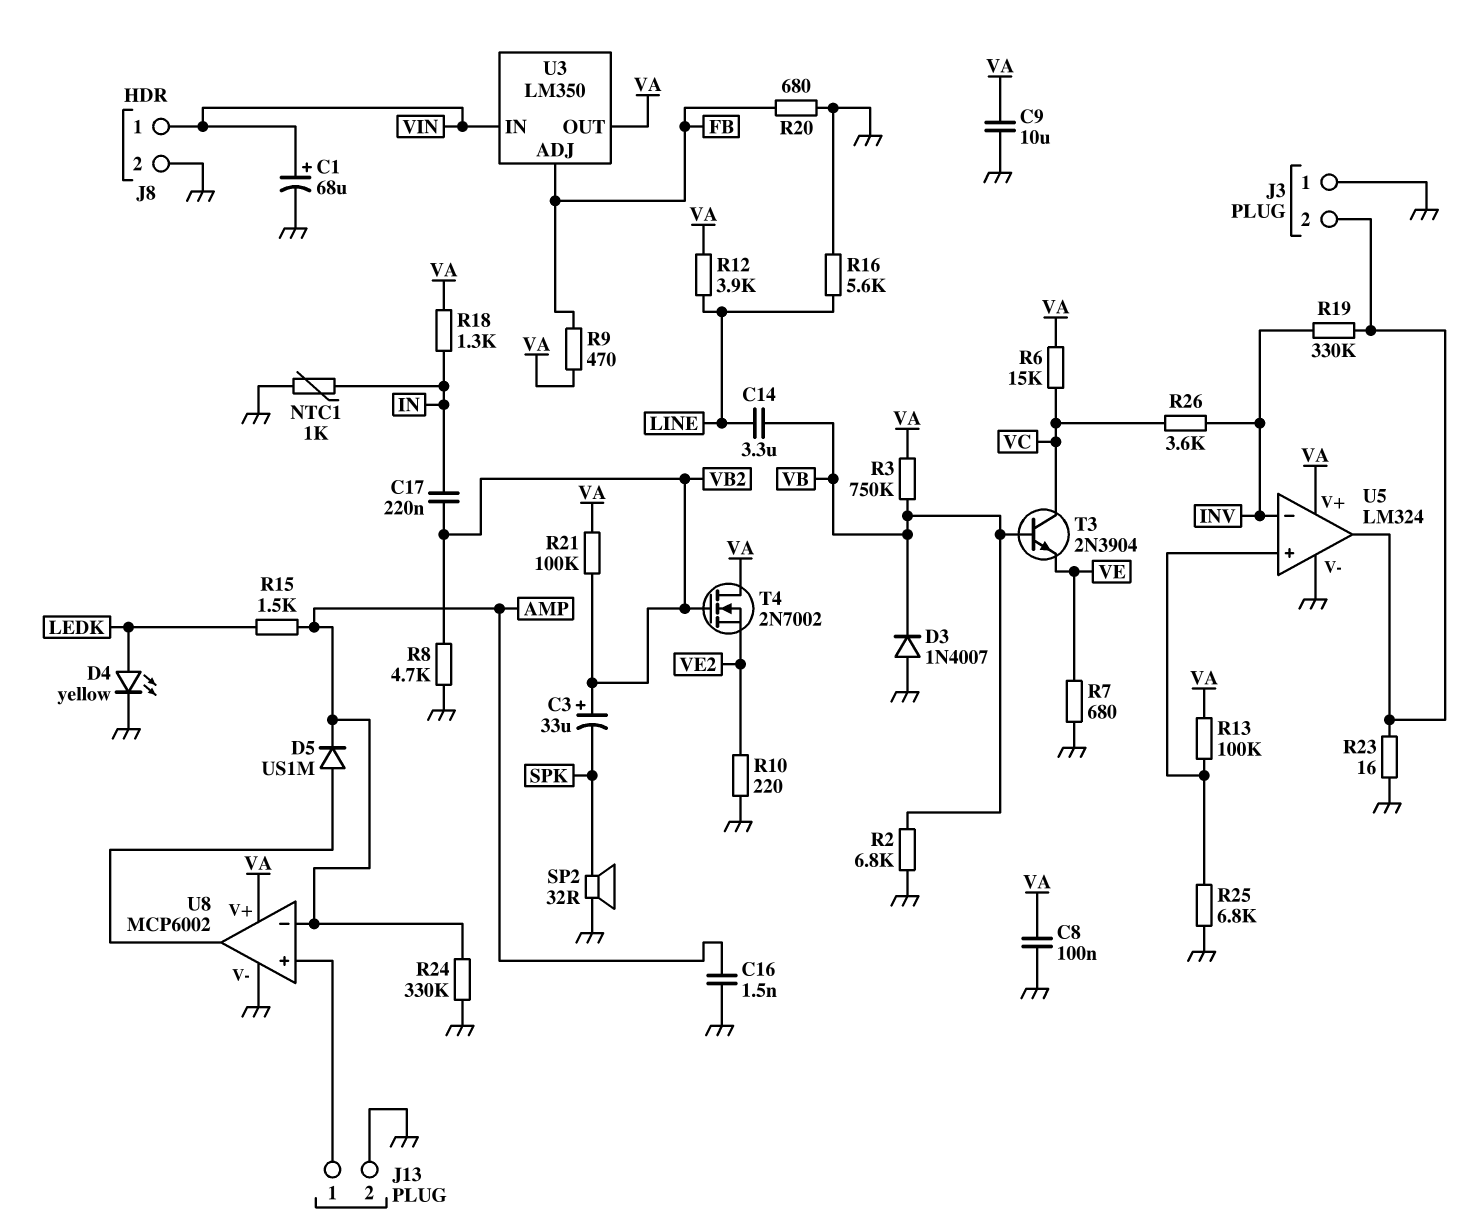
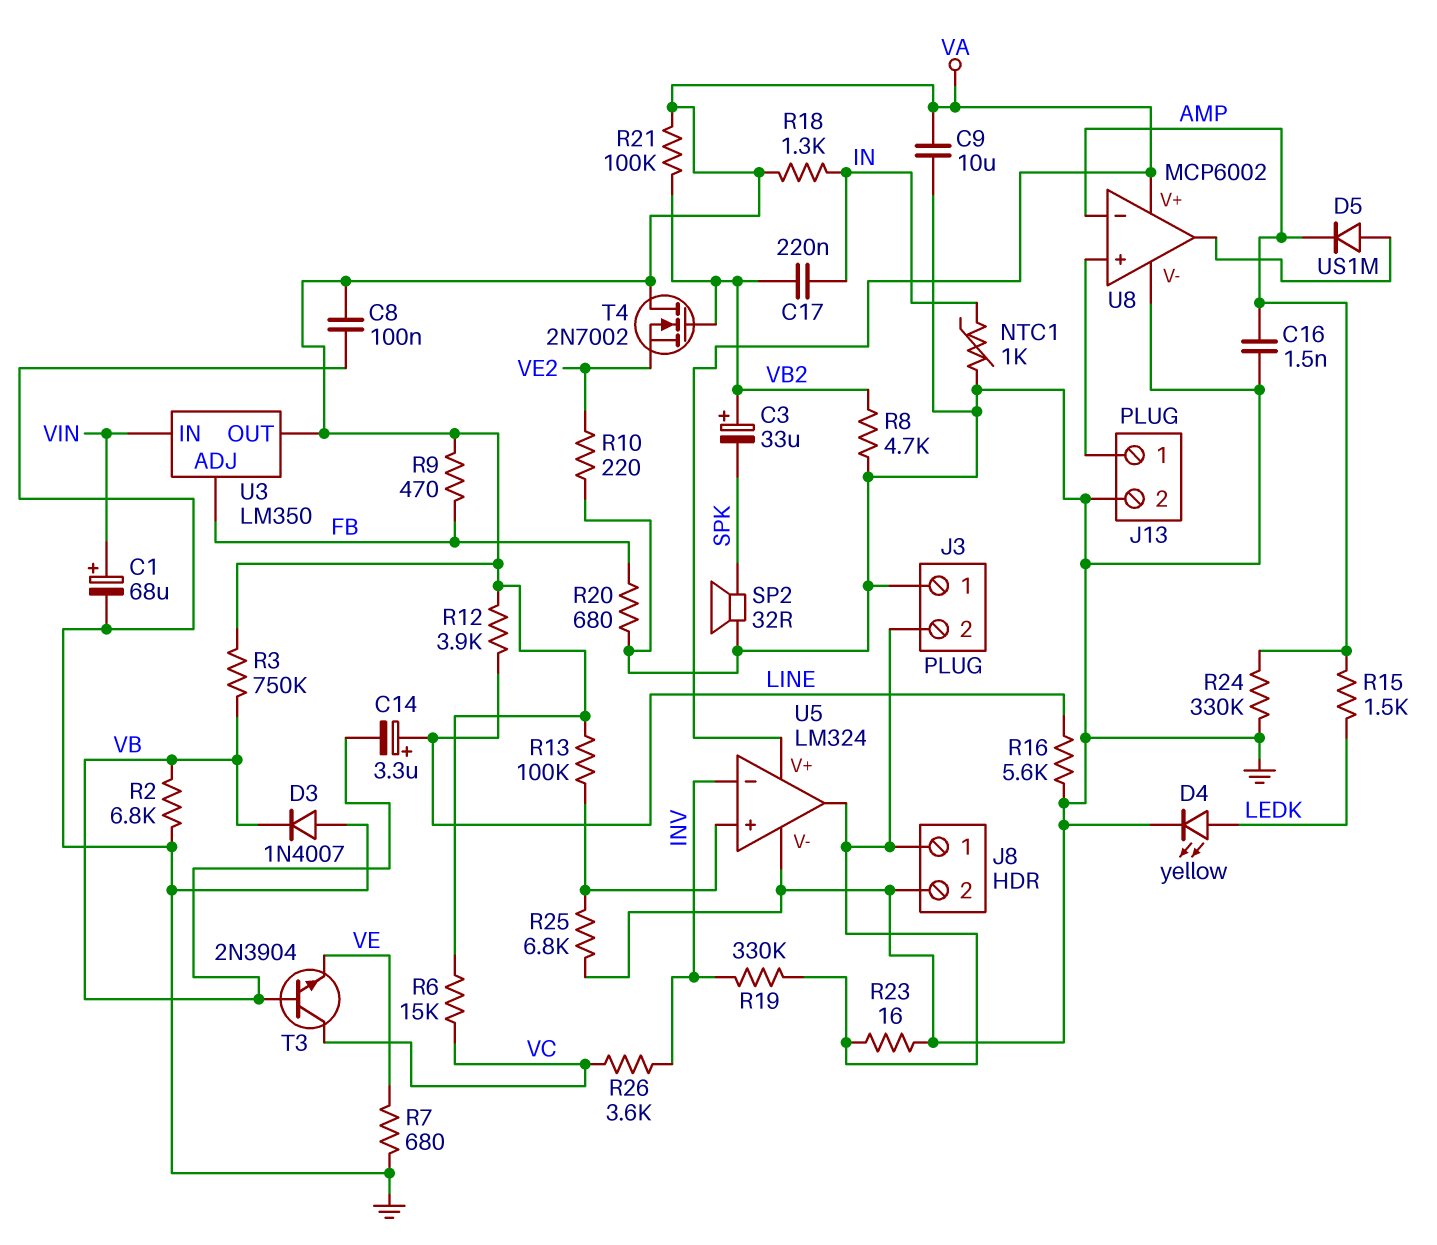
C14: 3.3uF (LINE, VB) -> 3.3uF (plus LINE, minus VB)
J8 pin 1: VIN -> J3/2

